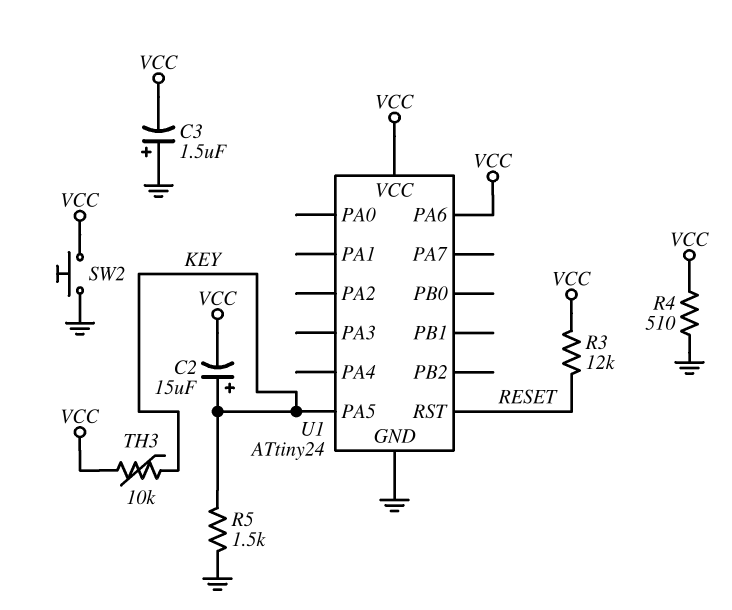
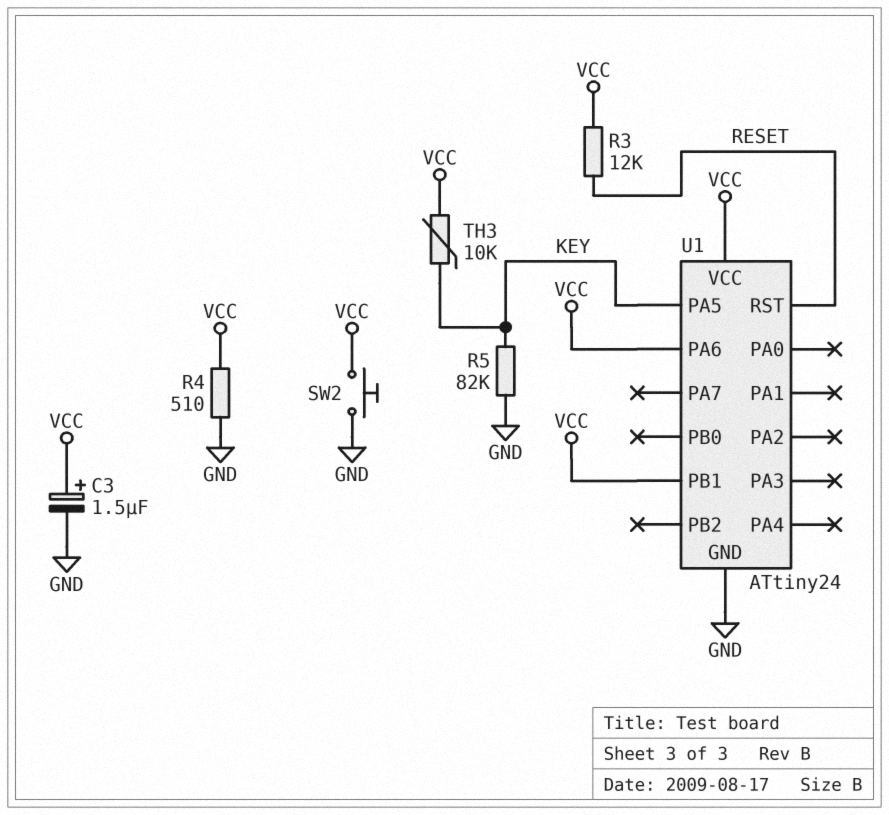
C2: 15uF (plus KEY, minus VCC) -> none
C3: 1.5uF (plus GND, minus VCC) -> 1.5uF (plus VCC, minus GND)
R5: 1.5k (GND, KEY) -> 82k (GND, KEY)
U1 pin PB1: none -> VCC

